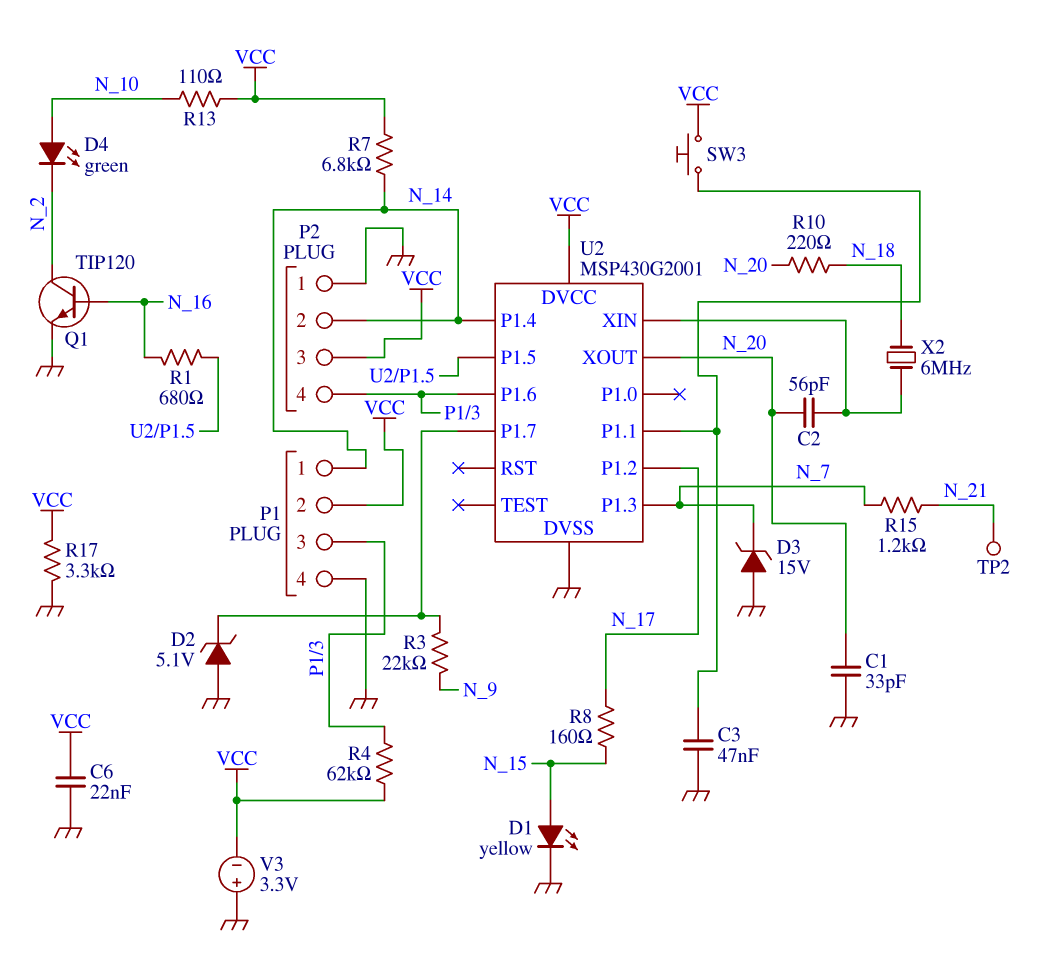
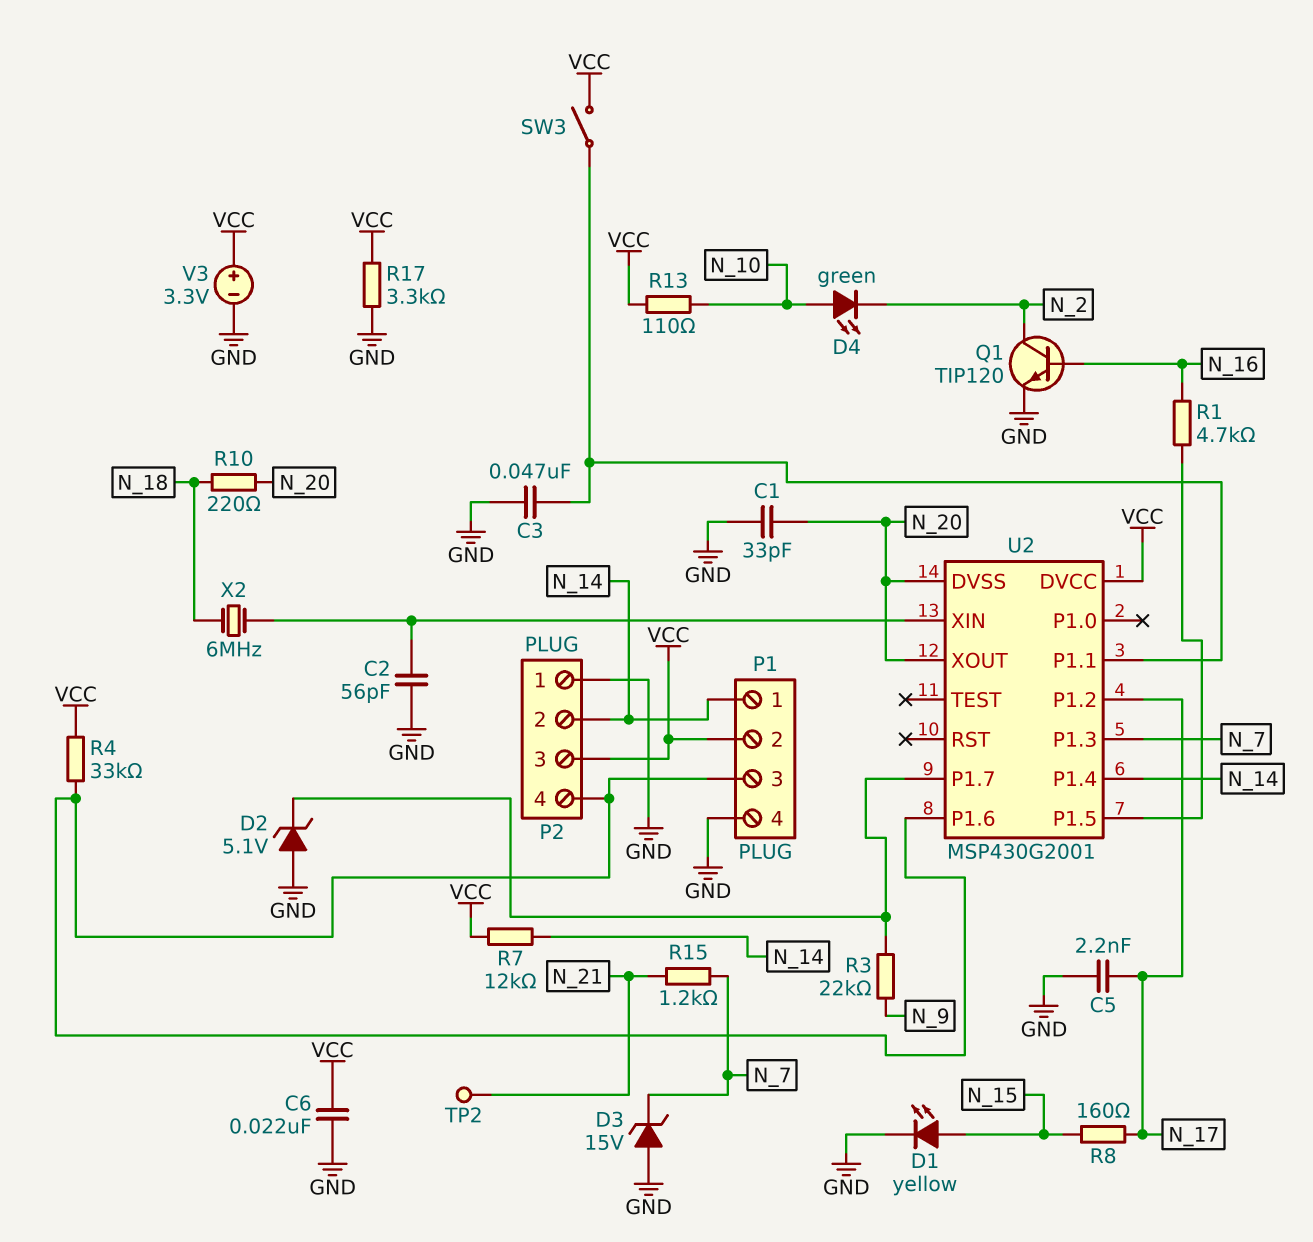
C2: 56pF (N_20, U2/XIN) -> 56pF (GND, U2/XIN)
C5: none -> 2.2nF (GND, N_17)
R1: 680 (N_16, U2/P1.5) -> 4.7k (N_16, U2/P1.5)
R4: 62k (P1/3, VCC) -> 33k (P1/3, VCC)
R7: 6.8k (N_14, VCC) -> 12k (N_14, VCC)
SW3: button (U2/P1.1, VCC) -> switch (U2/P1.1, VCC)
U2 pin DVSS: GND -> N_20
V3: 3.3V (plus GND, minus VCC) -> 3.3V (plus VCC, minus GND)

